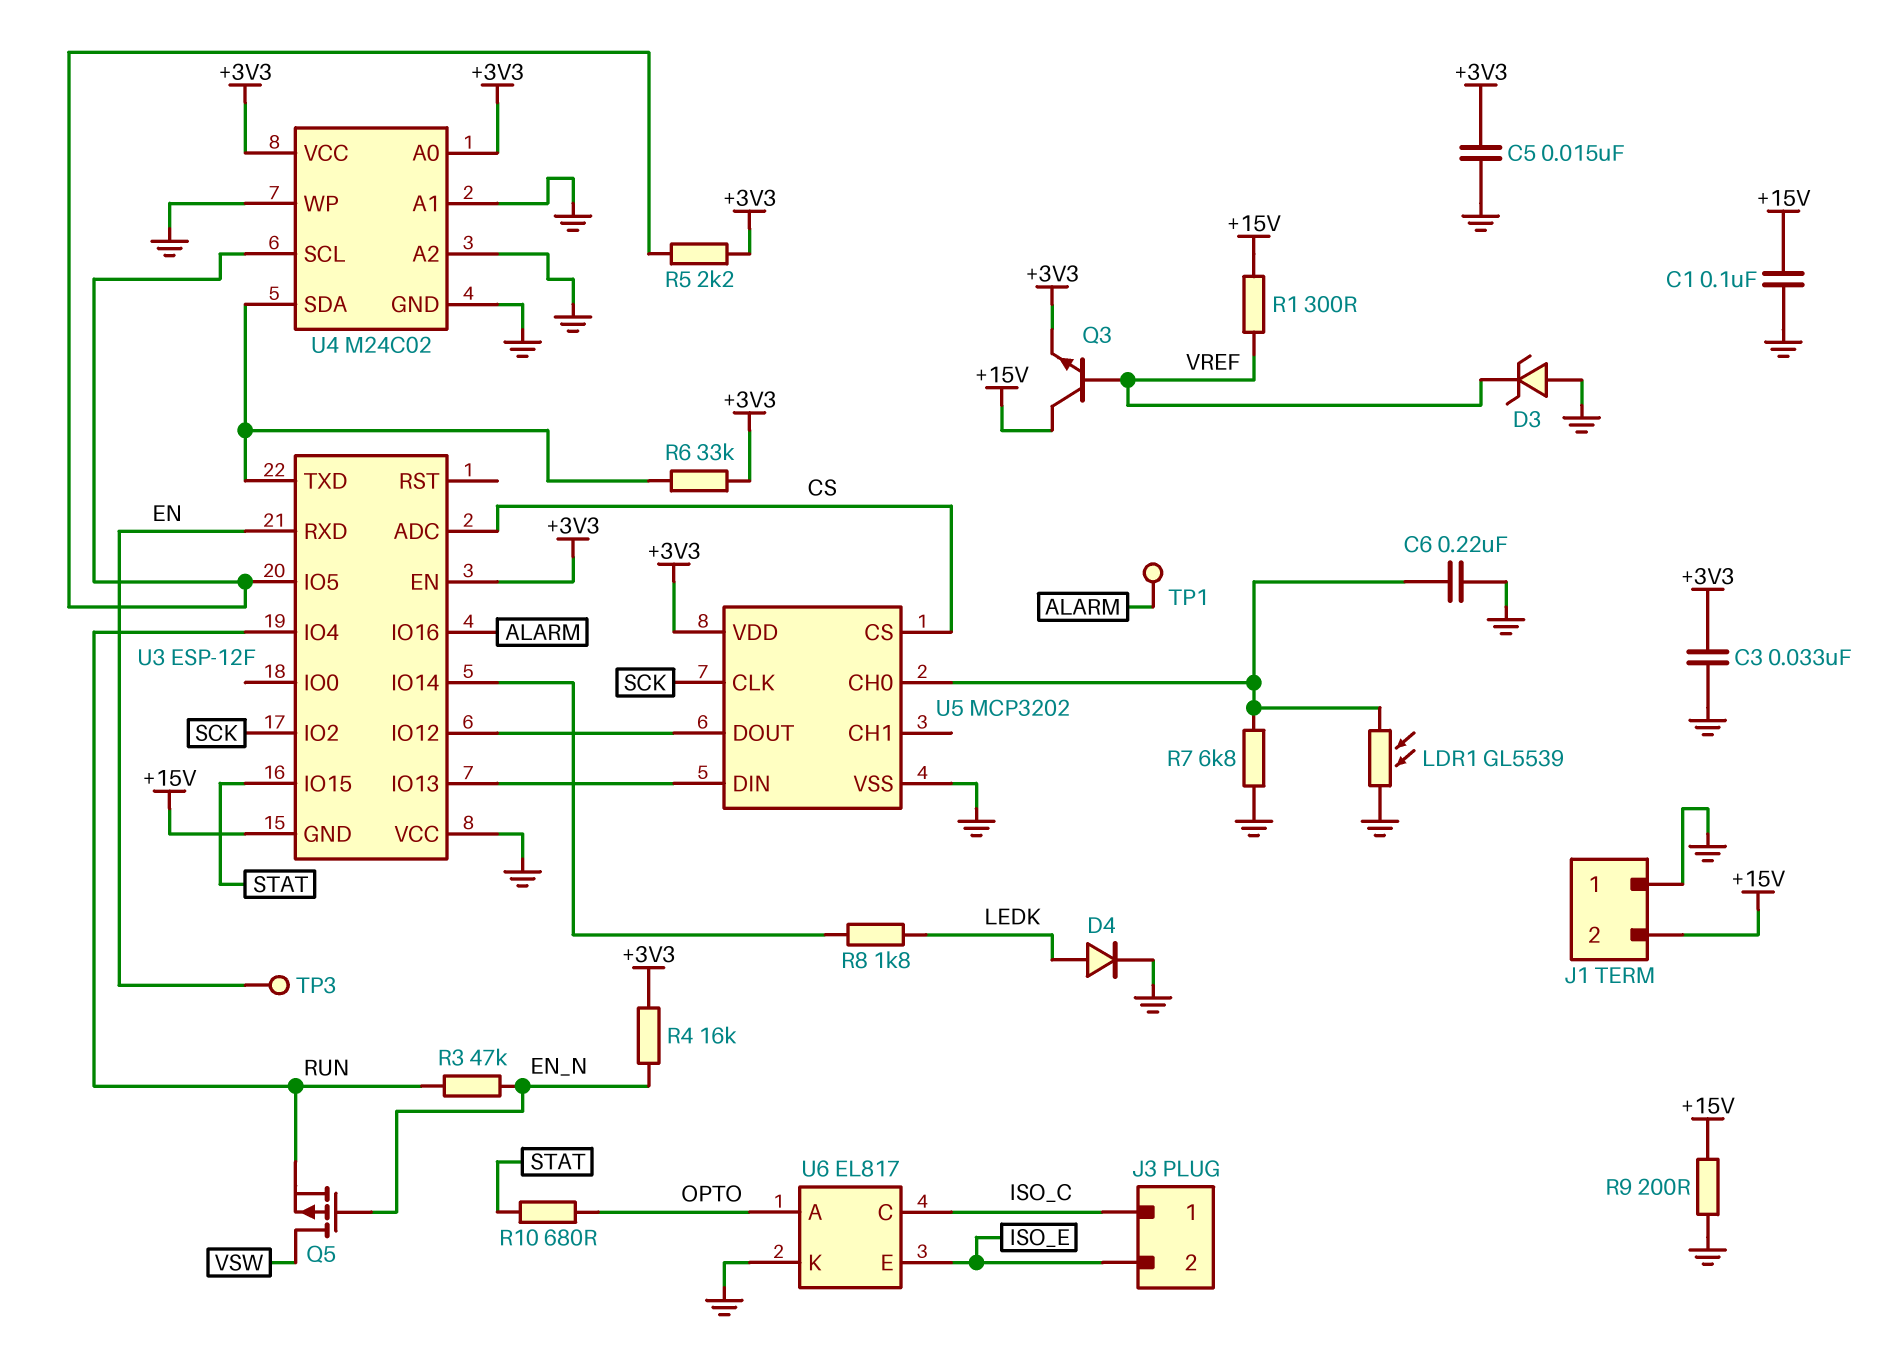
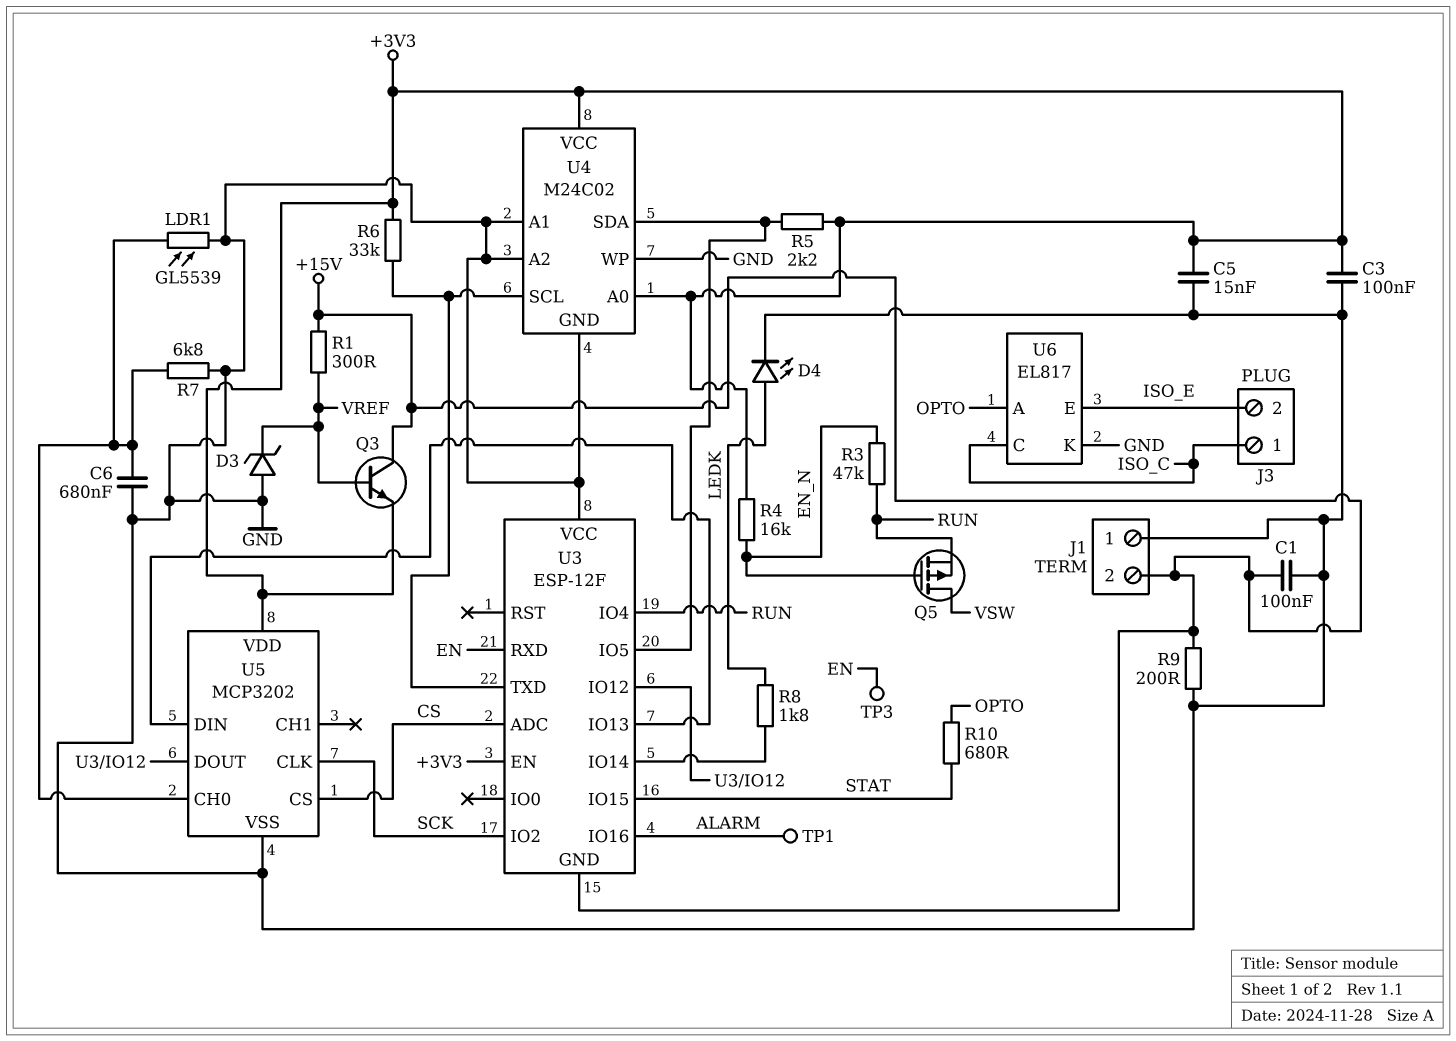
C3: 33nF (+3V3, GND) -> 100nF (+3V3, GND)
C6: 220nF (GND, U5/CH0) -> 680nF (GND, U5/CH0)
D4: diode (A LEDK, K GND) -> LED (A LEDK, K GND)
U4 pin SCL: U3/IO5 -> U3/TXD
U4 pin SDA: U3/TXD -> U3/IO5

